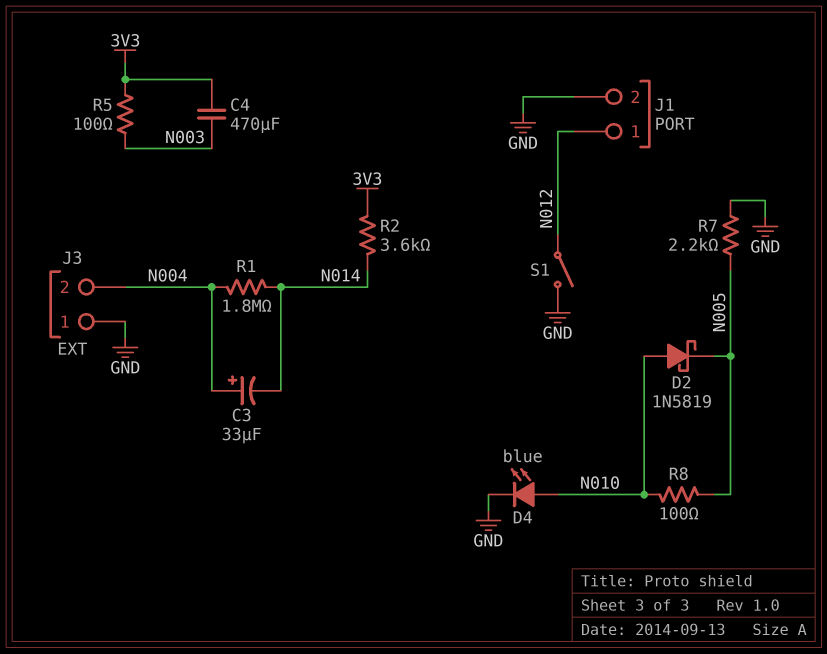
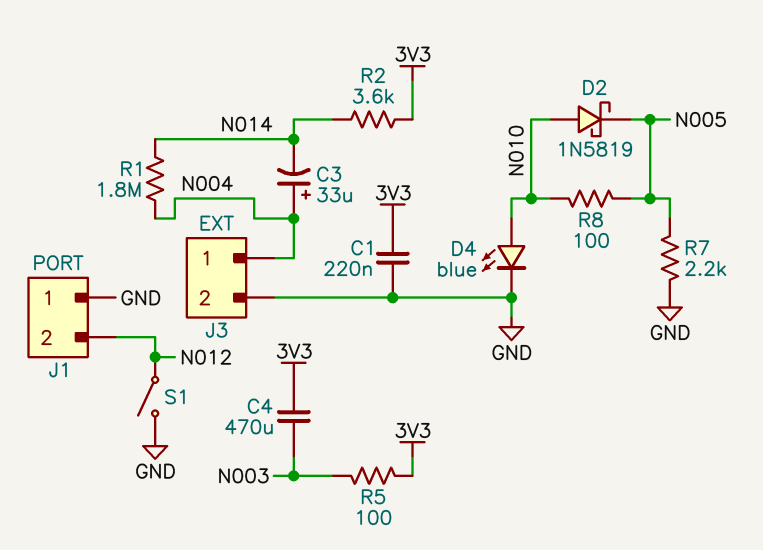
C1: none -> 220nF (3V3, GND)
J1 pin 1: N012 -> GND
J1 pin 2: GND -> N012
J3 pin 1: GND -> N004
J3 pin 2: N004 -> GND

